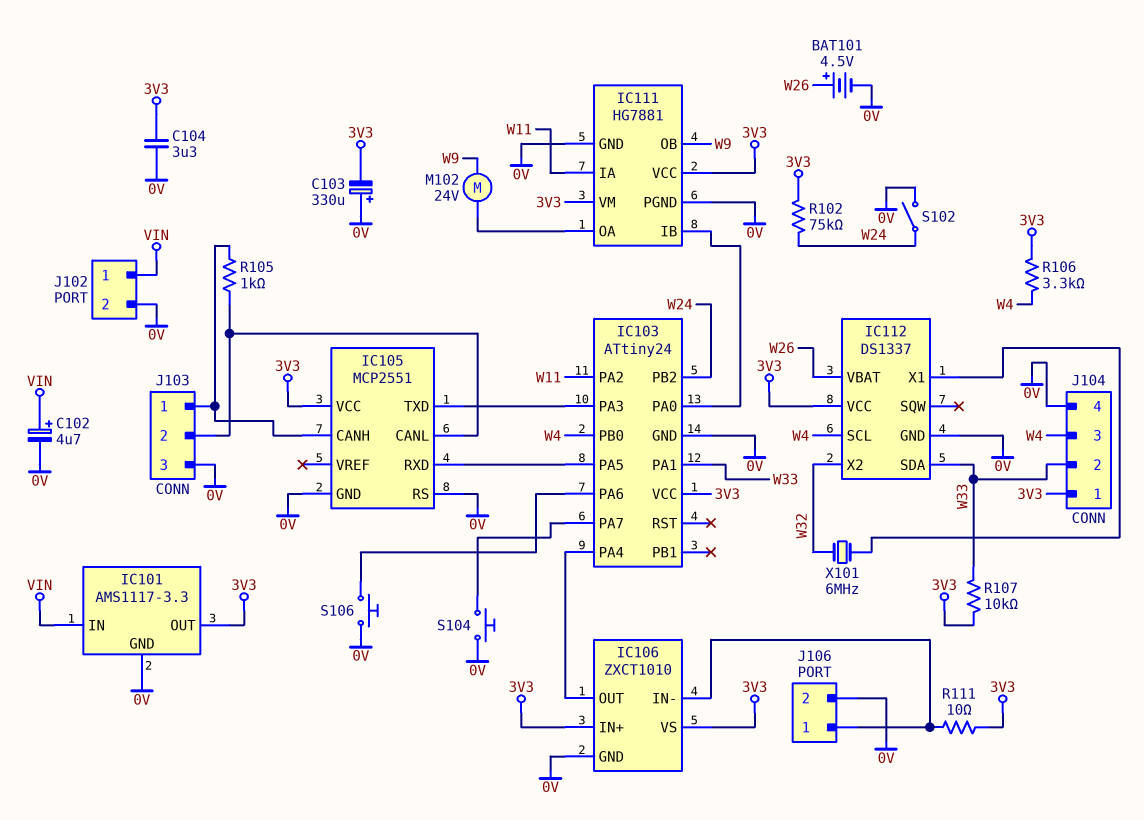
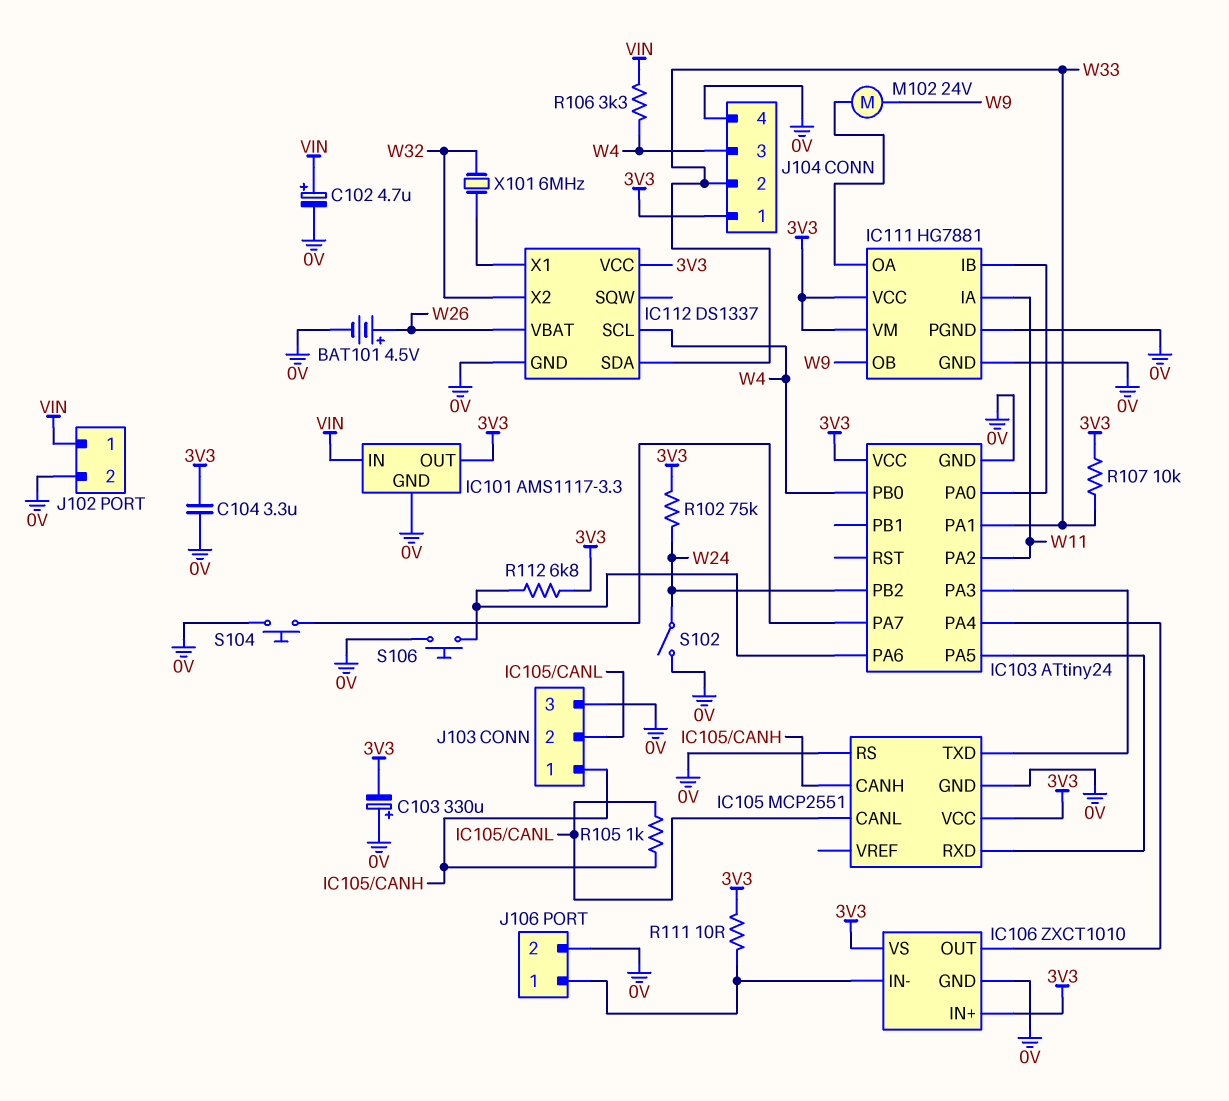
R106: 3.3k (3V3, W4) -> 3.3k (VIN, W4)
R112: none -> 6.8k (3V3, IC103/PA6)

